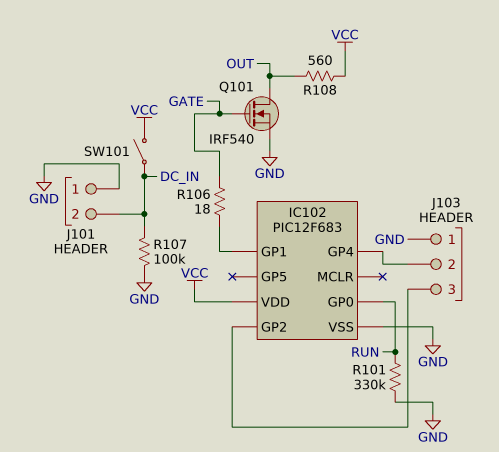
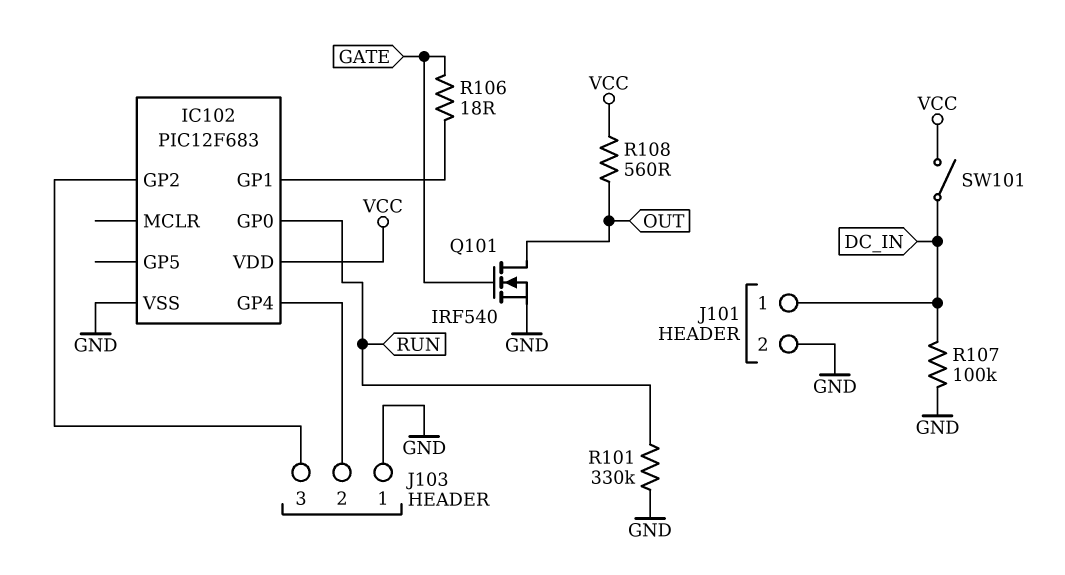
J101 pin 1: GND -> DC_IN
J101 pin 2: DC_IN -> GND

